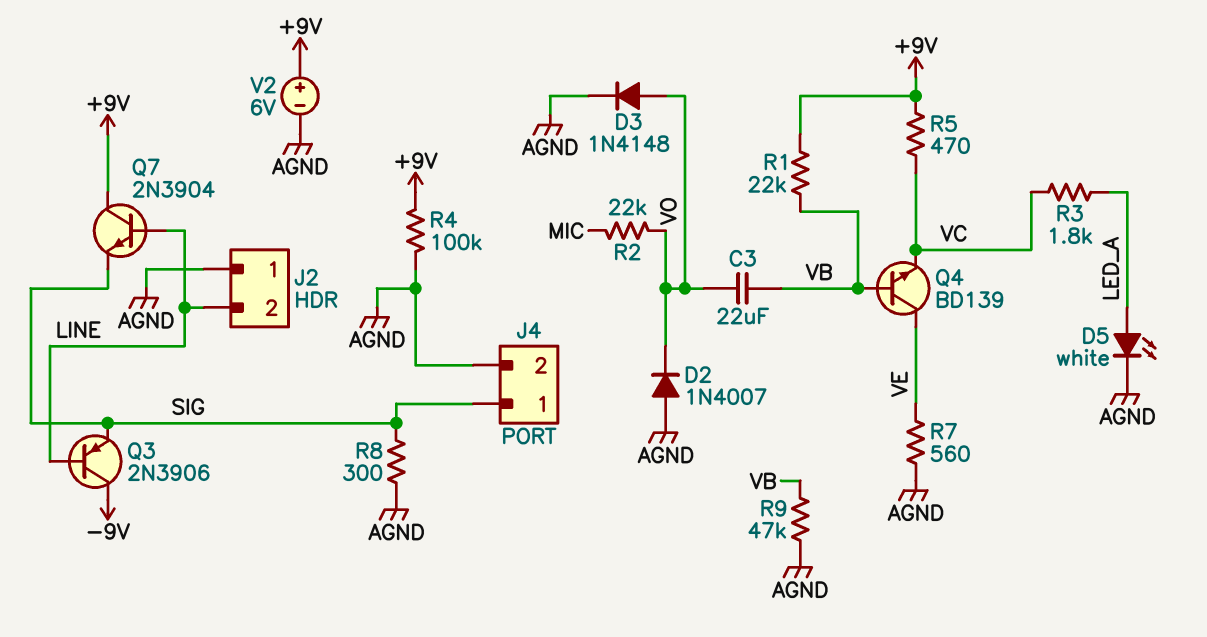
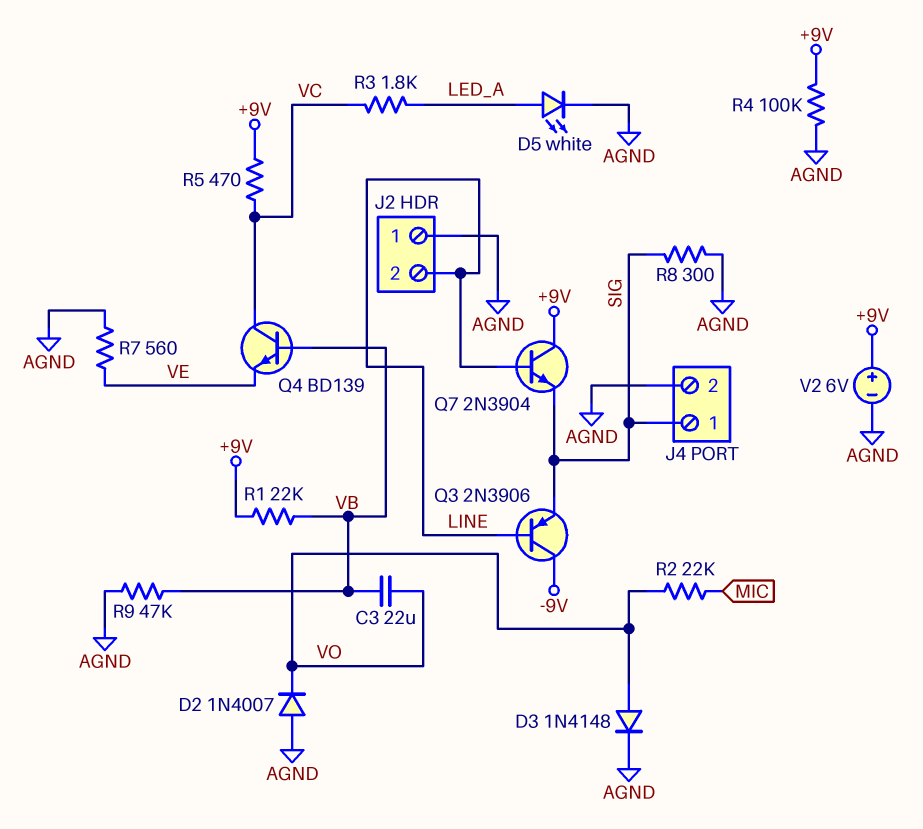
Q4: NPN BD139 (B VB, C VE, E VC) -> NPN BD139 (B VB, C VC, E VE)

